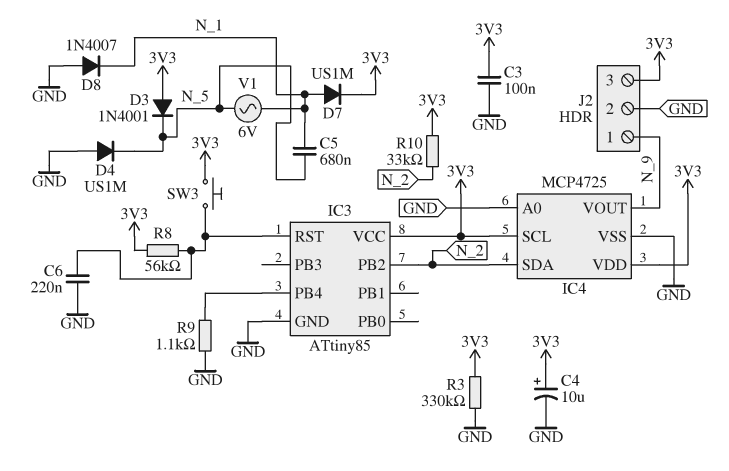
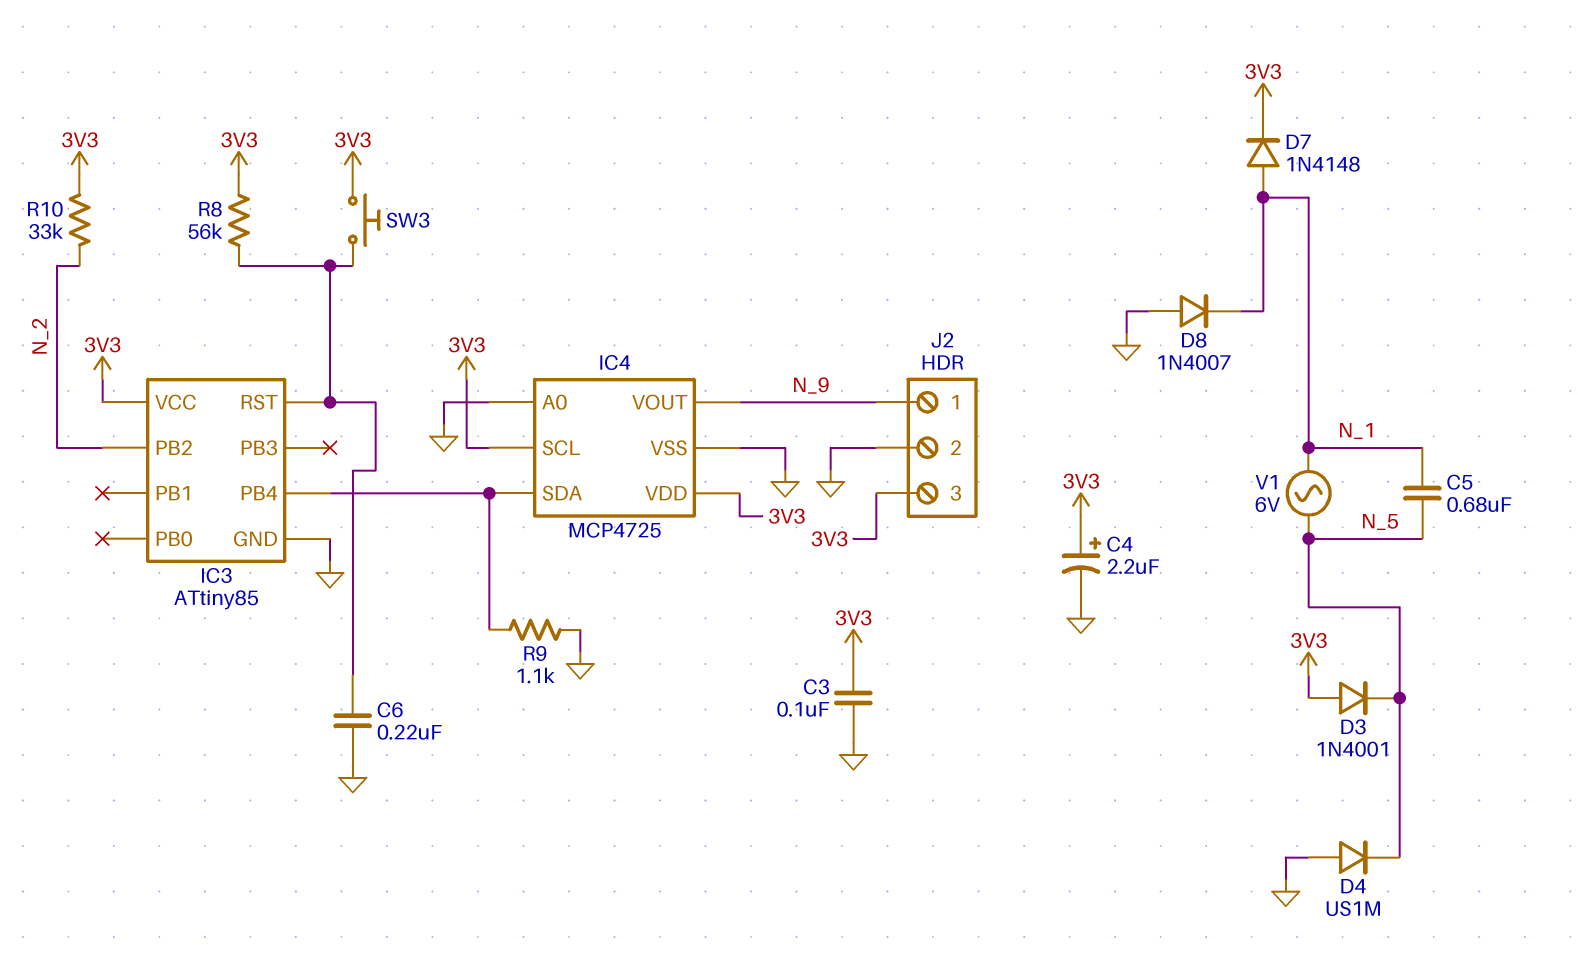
C4: 10uF (plus 3V3, minus GND) -> 2.2uF (plus 3V3, minus GND)
D7: diode US1M (A N_1, K 3V3) -> diode 1N4148 (A N_1, K 3V3)
IC4 pin SDA: N_2 -> IC3/PB4
R3: 330k (3V3, GND) -> none

